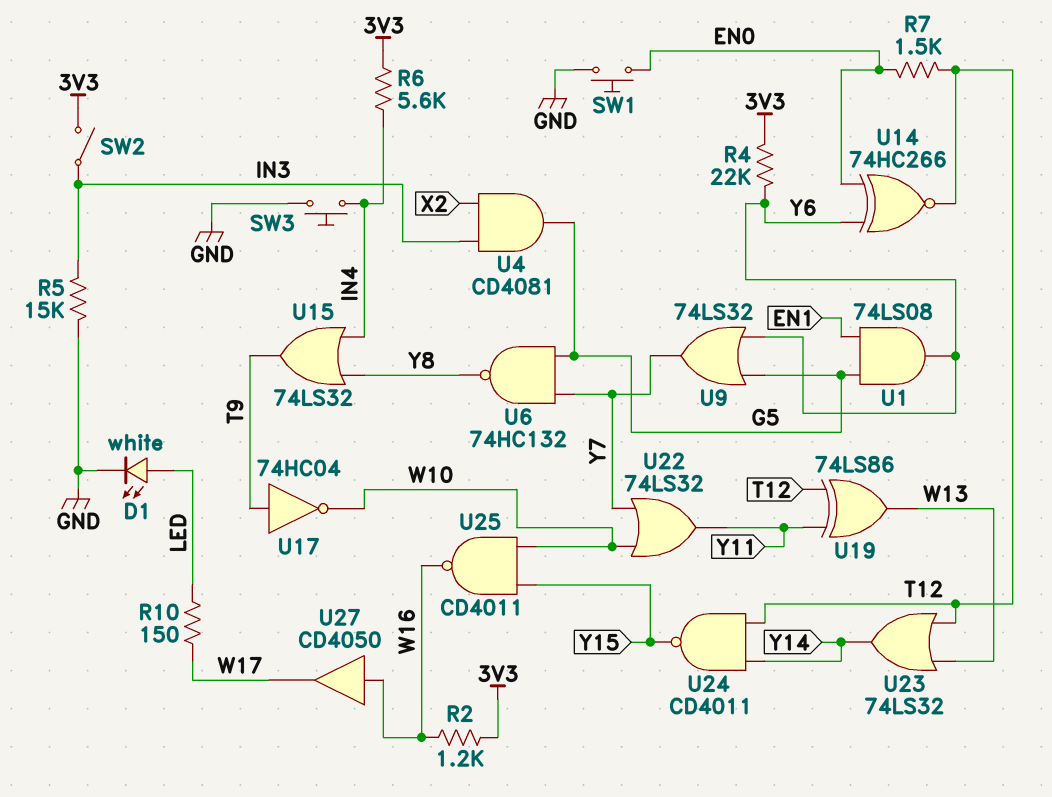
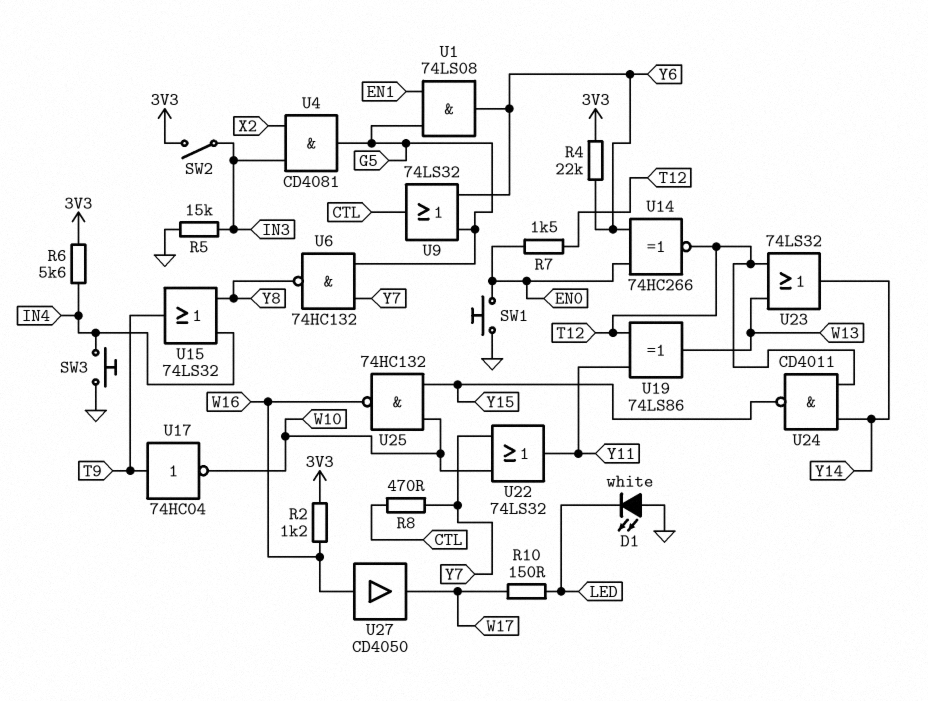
D1: LED white (A LED, K GND) -> LED white (A GND, K LED)
R8: none -> 470 (CTL, Y7)
U9: OR 74LS32 (in G5, in Y6, out Y7) -> OR 74LS32 (in G5, in Y6, out CTL)
U25: NAND CD4011 (in W10, in Y15, out W16) -> NAND 74HC132 (in W10, in Y15, out W16)

